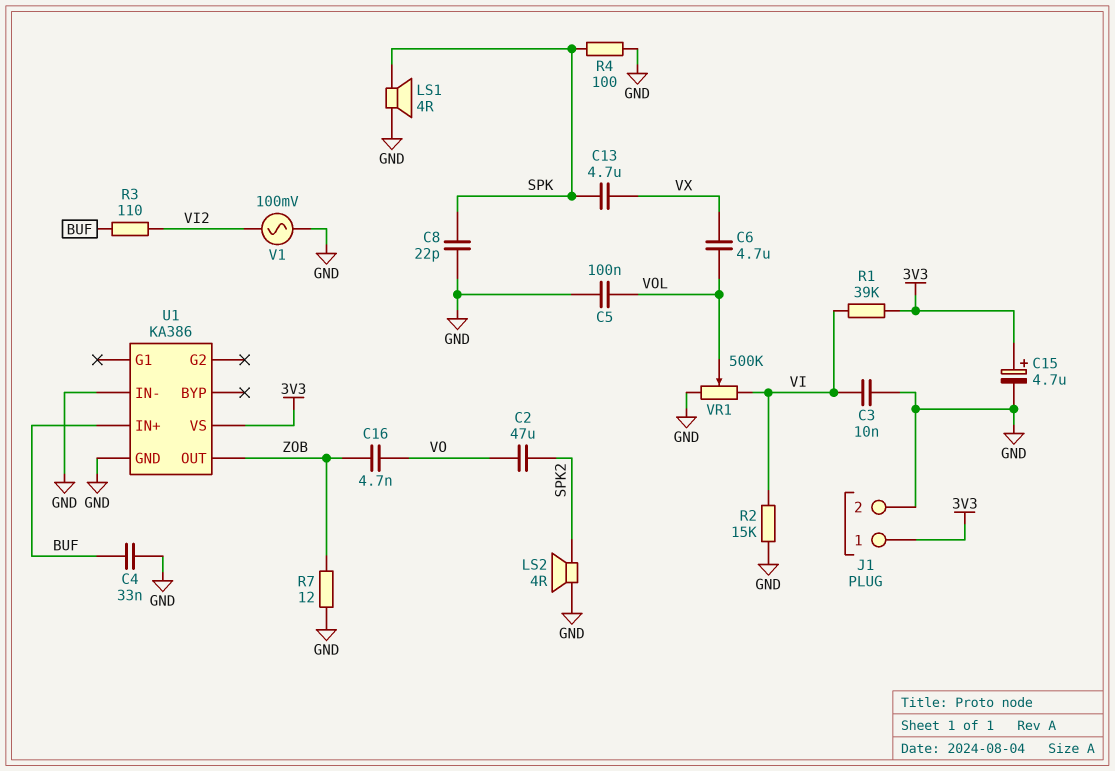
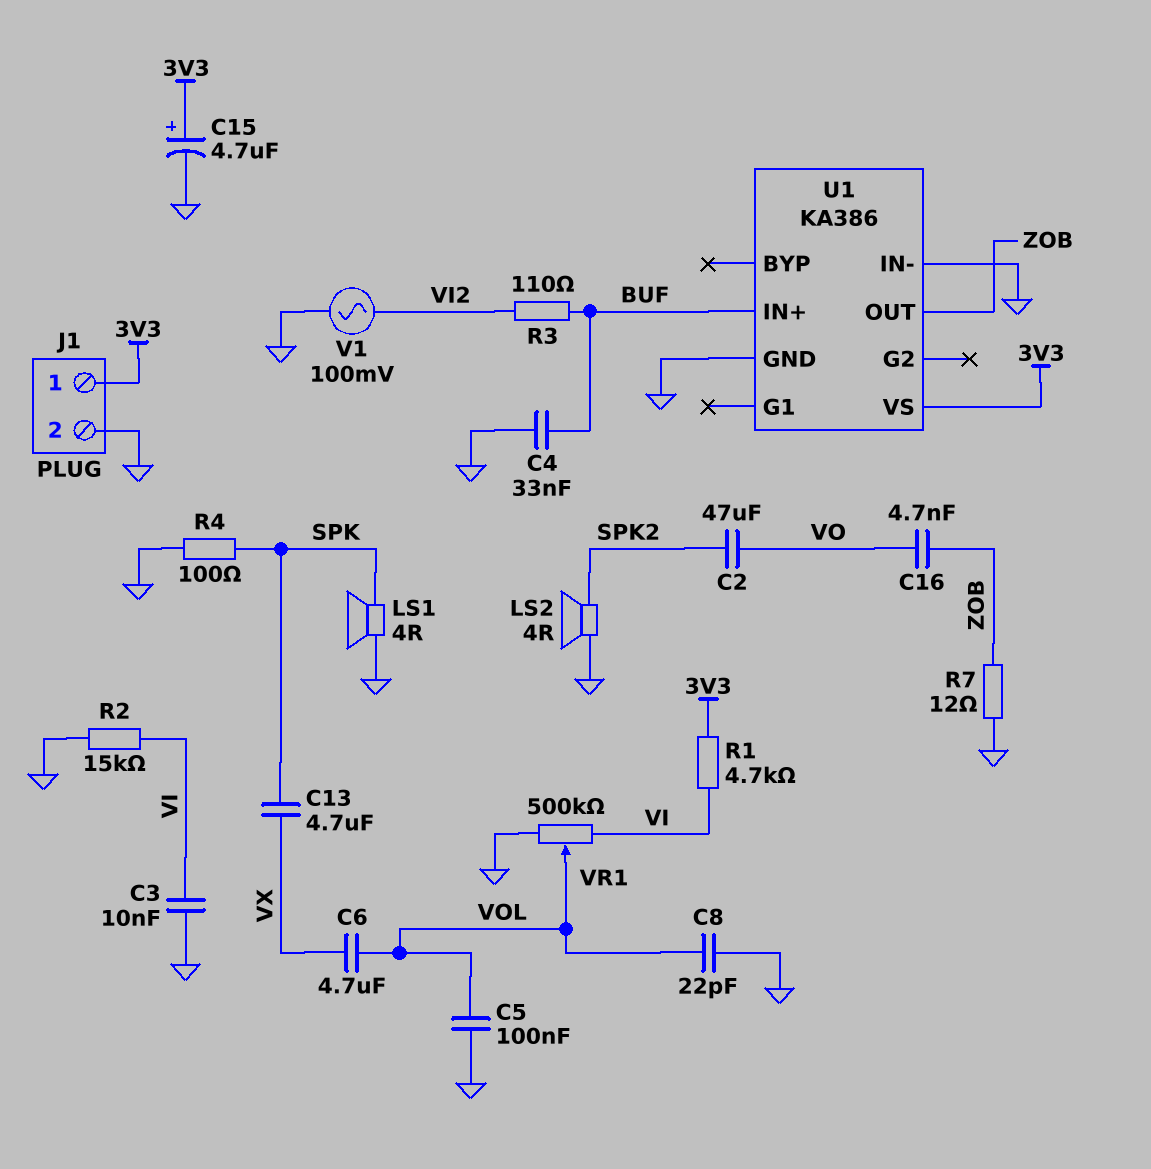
C8: 22pF (GND, SPK) -> 22pF (GND, VOL)
R1: 39k (3V3, VI) -> 4.7k (3V3, VI)

